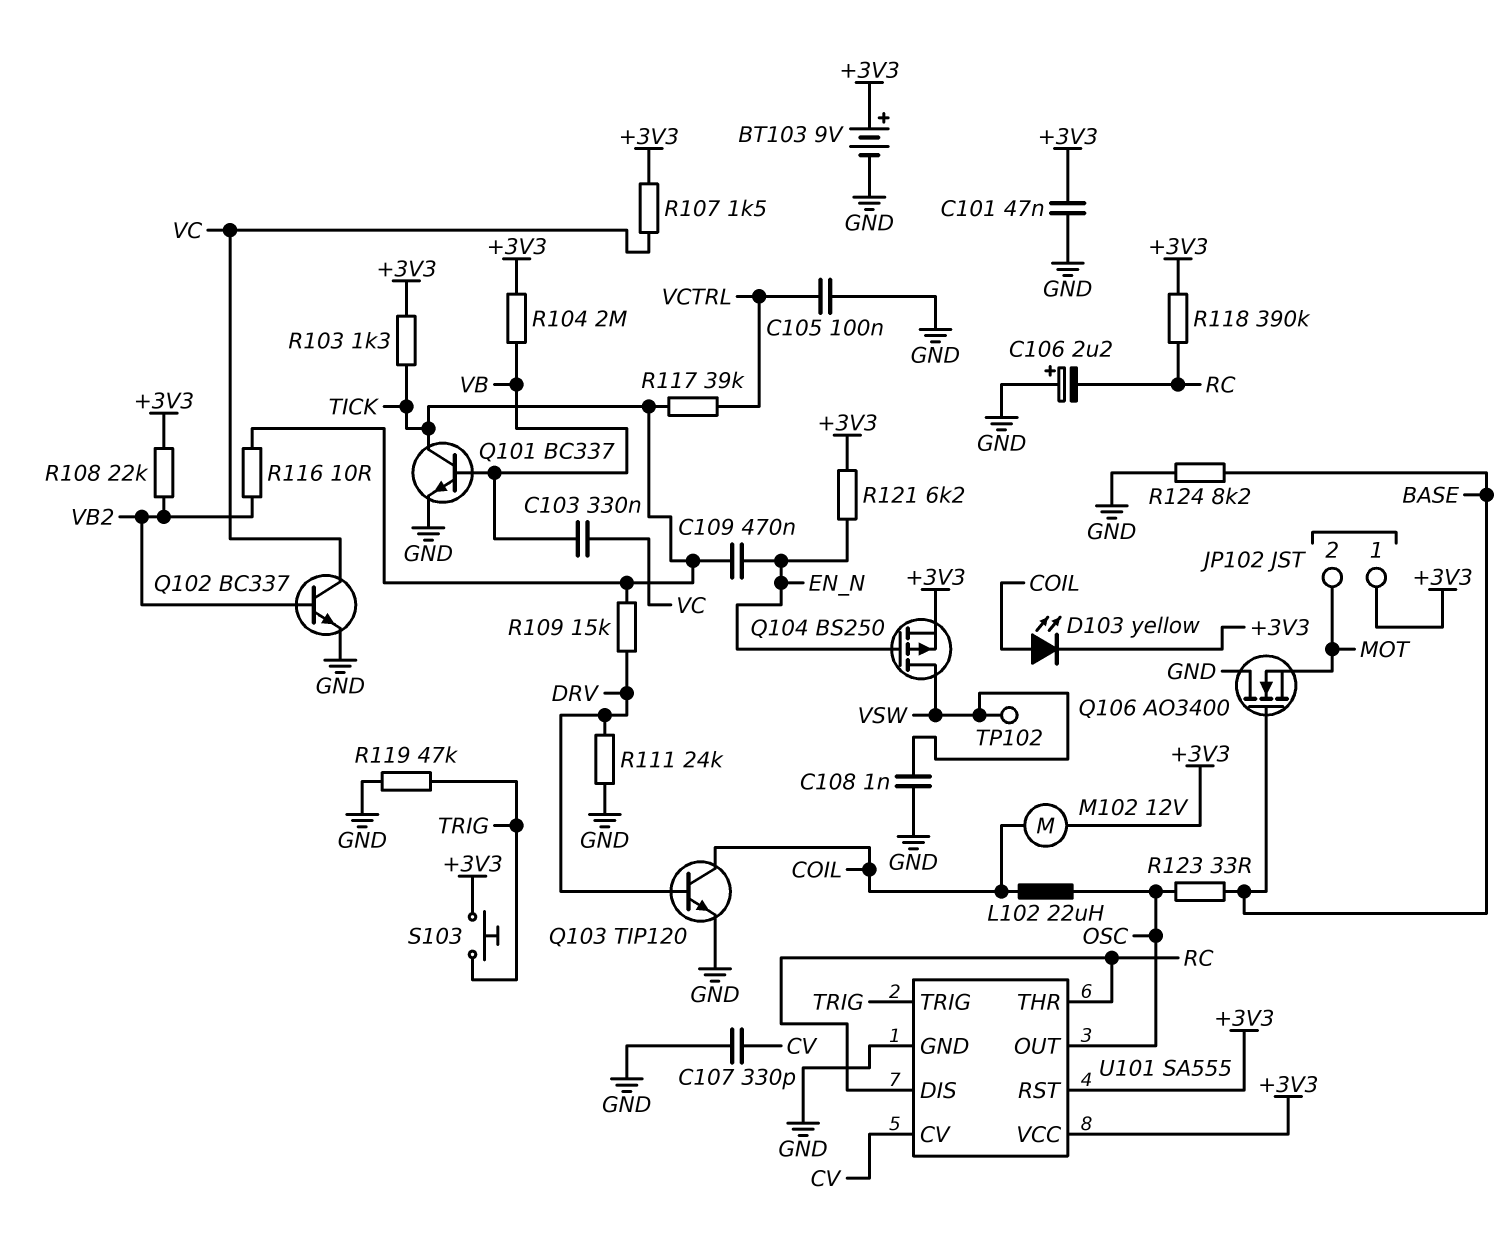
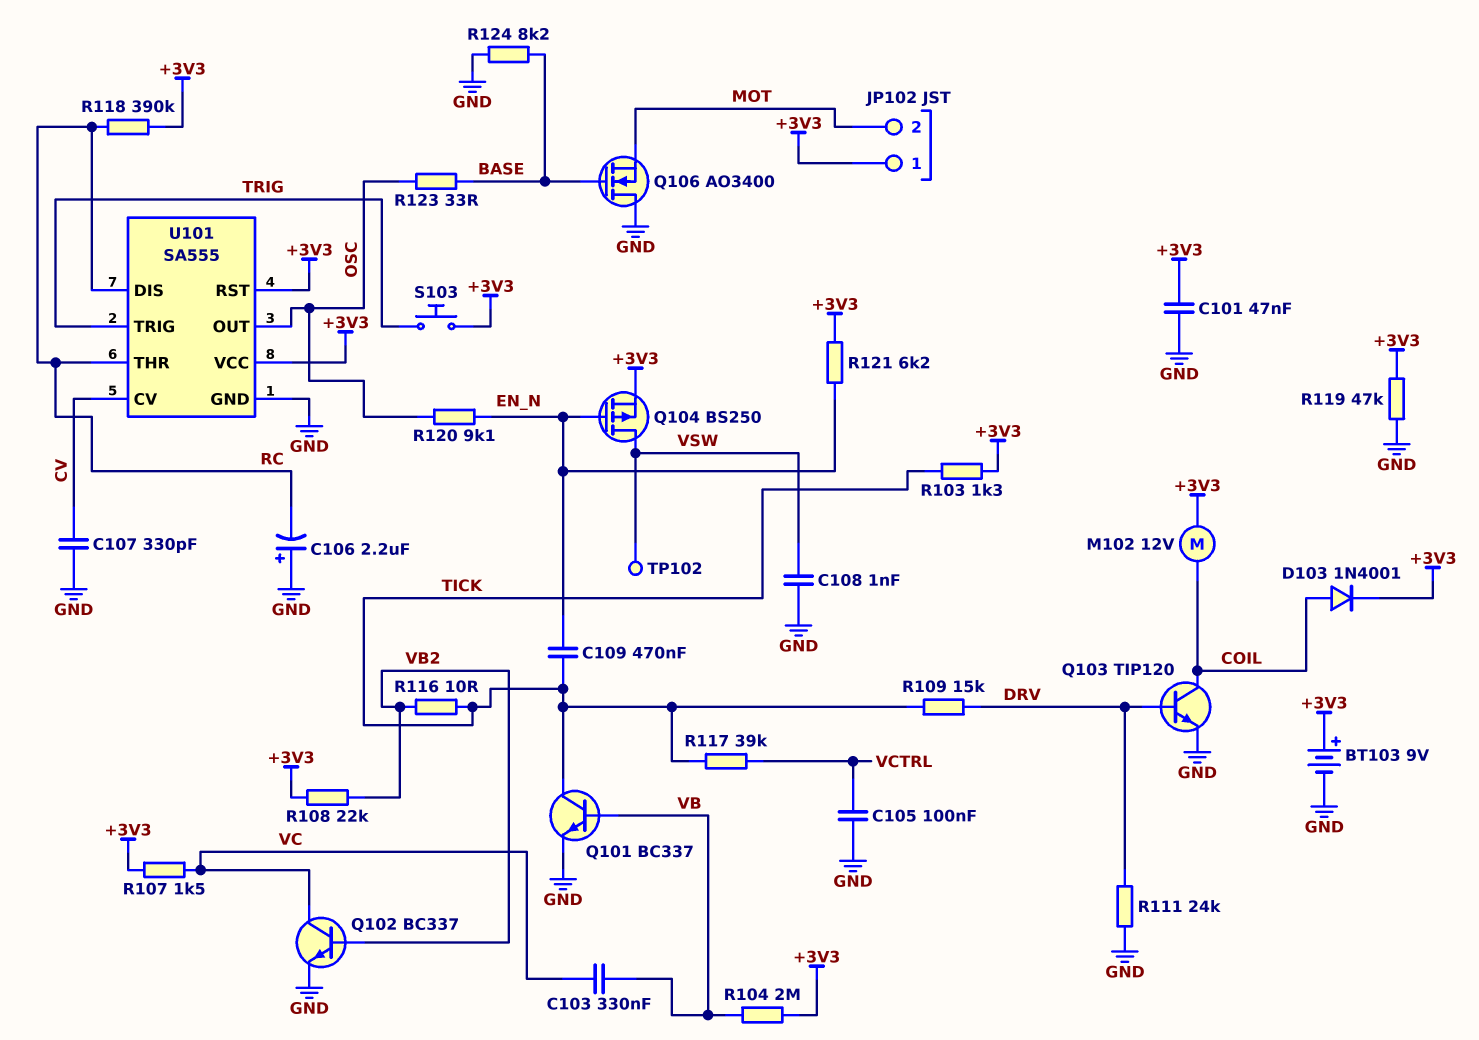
D103: LED yellow (A COIL, K +3V3) -> diode 1N4001 (A COIL, K +3V3)
L102: 22uH (COIL, OSC) -> none
R119: 47k (GND, TRIG) -> 47k (+3V3, GND)
R120: none -> 9.1k (EN_N, OSC)

